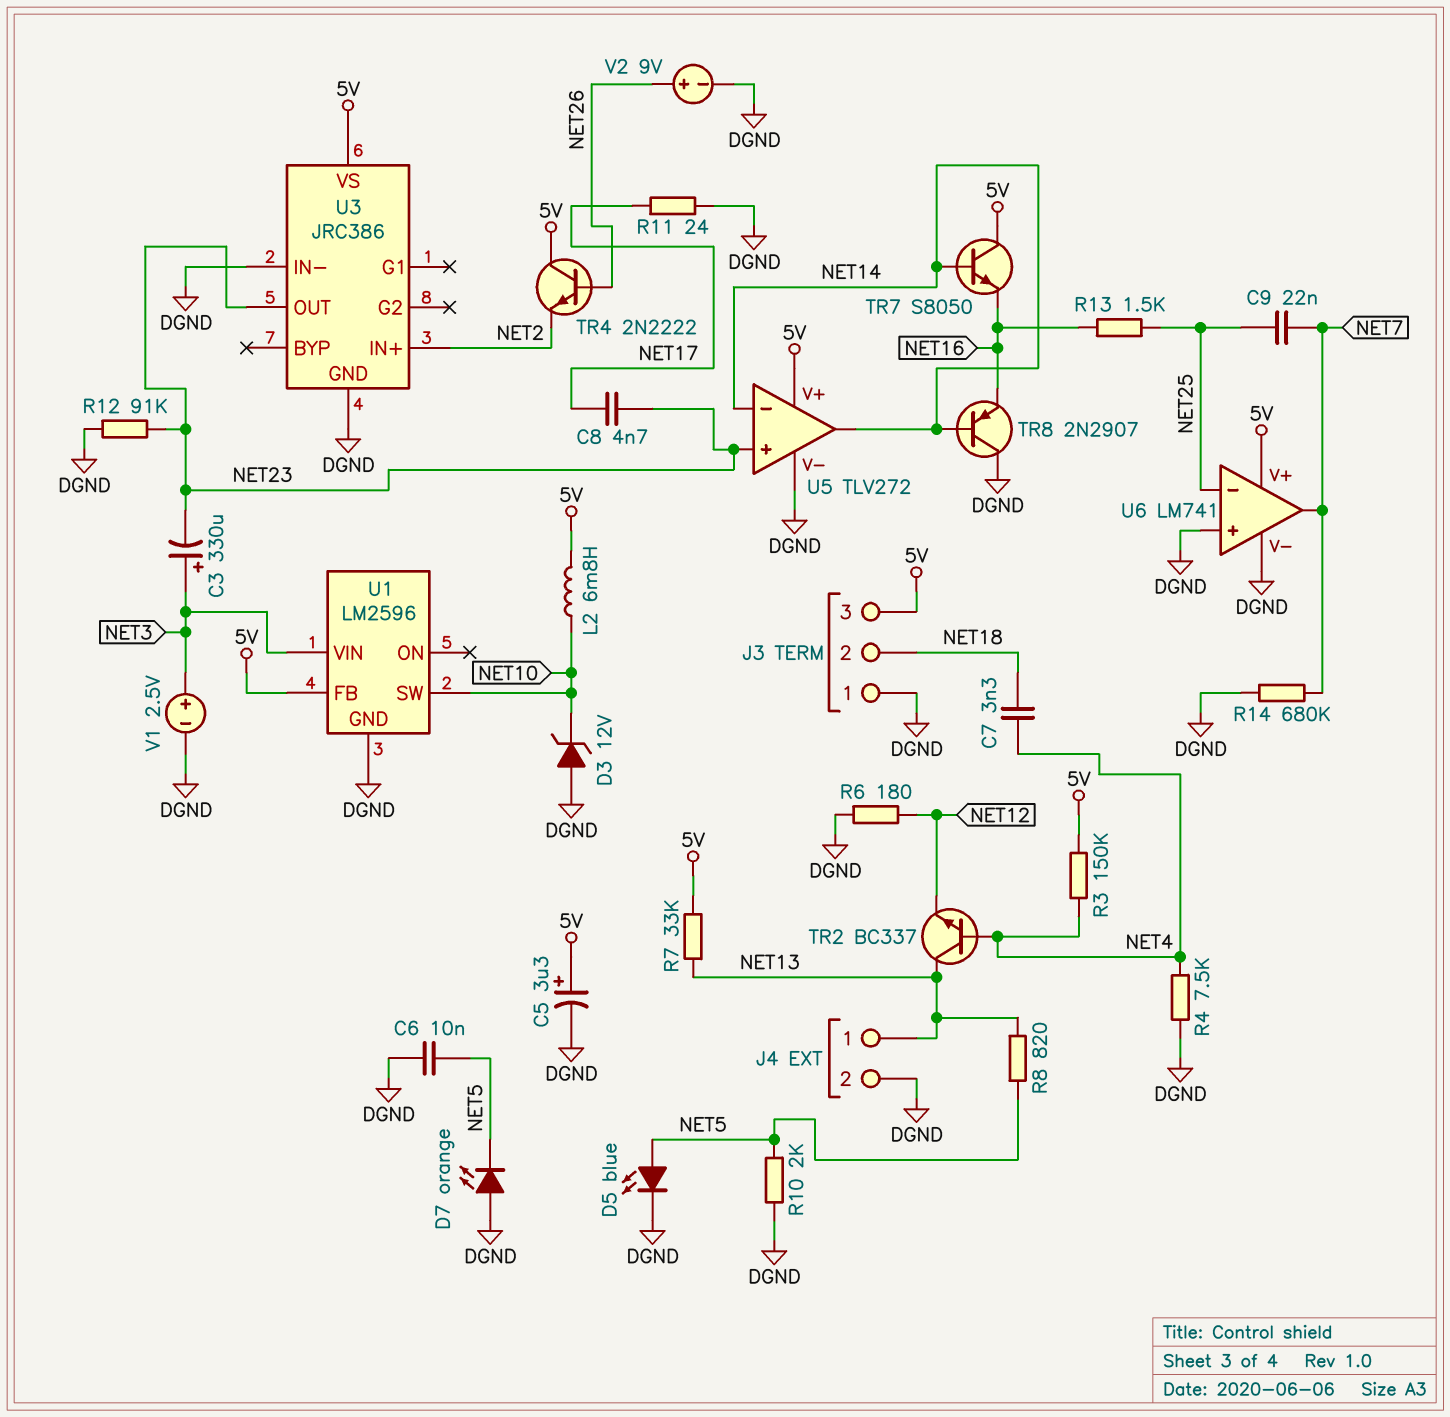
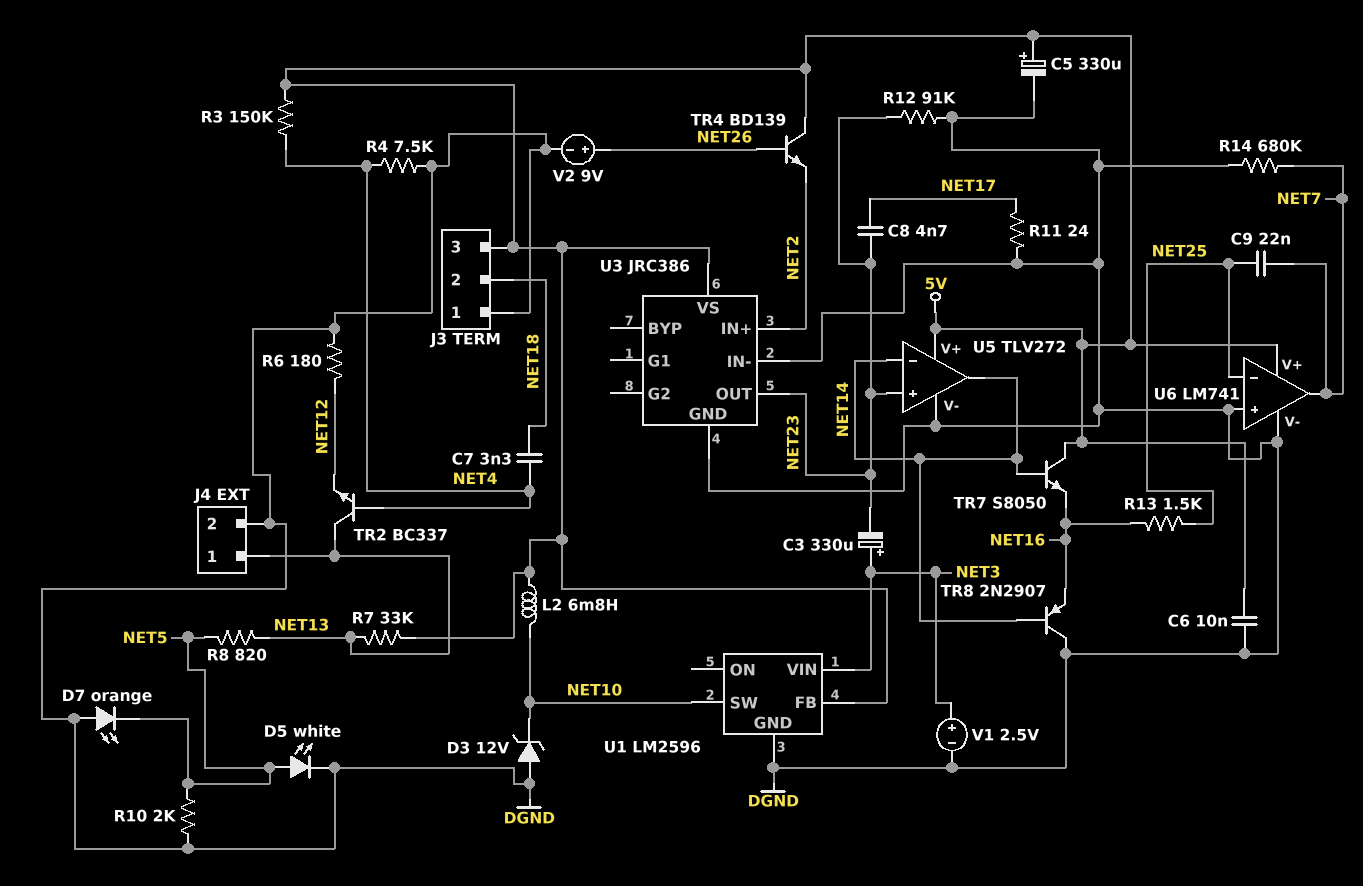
C5: 3.3uF (plus 5V, minus DGND) -> 330uF (plus 5V, minus DGND)
C6: 10nF (DGND, NET5) -> 10nF (5V, DGND)
D5: LED blue (A NET5, K DGND) -> LED white (A NET5, K DGND)
TR4: NPN 2N2222 (B NET26, C 5V, E NET2) -> NPN BD139 (B NET26, C 5V, E NET2)

